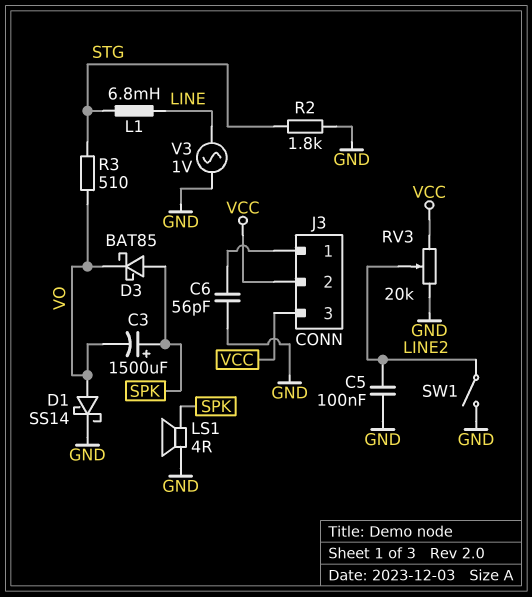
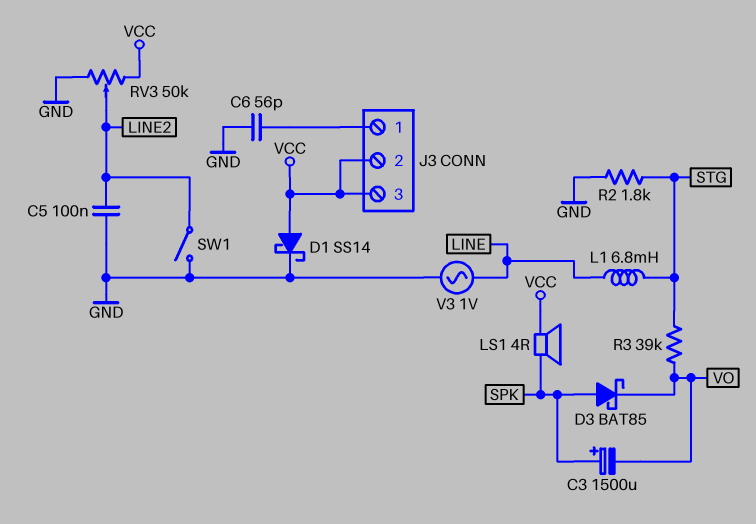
D1: schottky SS14 (A VO, K GND) -> schottky SS14 (A VCC, K GND)
LS1: speaker 4R (GND, SPK) -> speaker 4R (SPK, VCC)
R3: 510 (STG, VO) -> 39k (STG, VO)
RV3: 20k (GND, VCC, wiper LINE2) -> 50k (GND, VCC, wiper LINE2)

